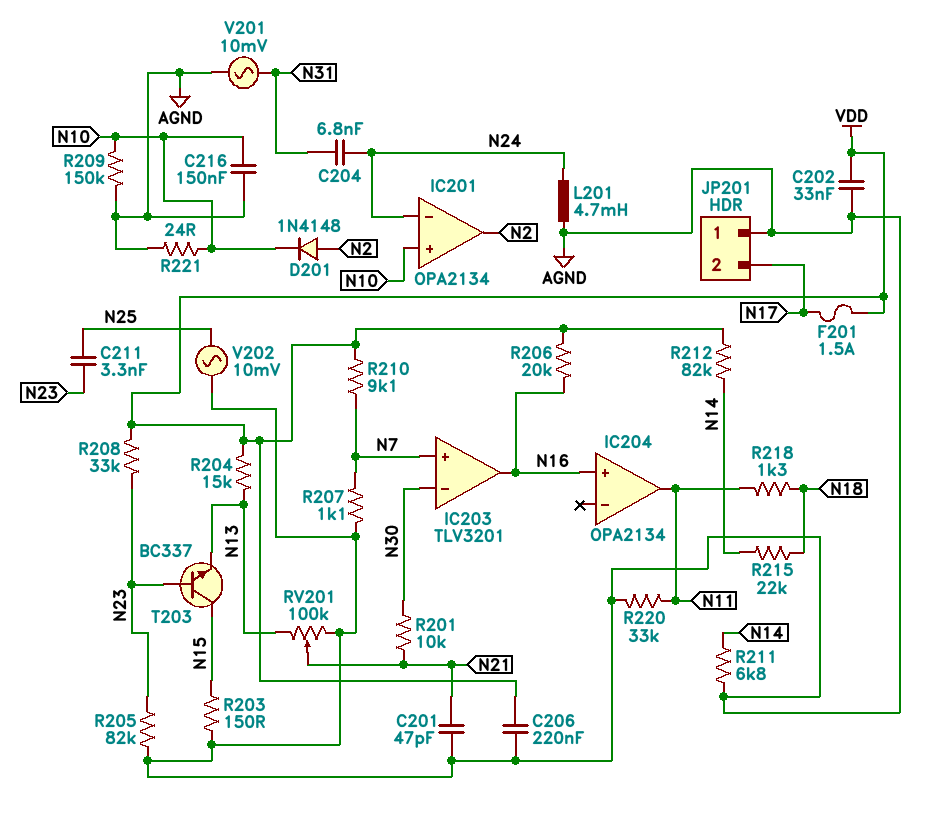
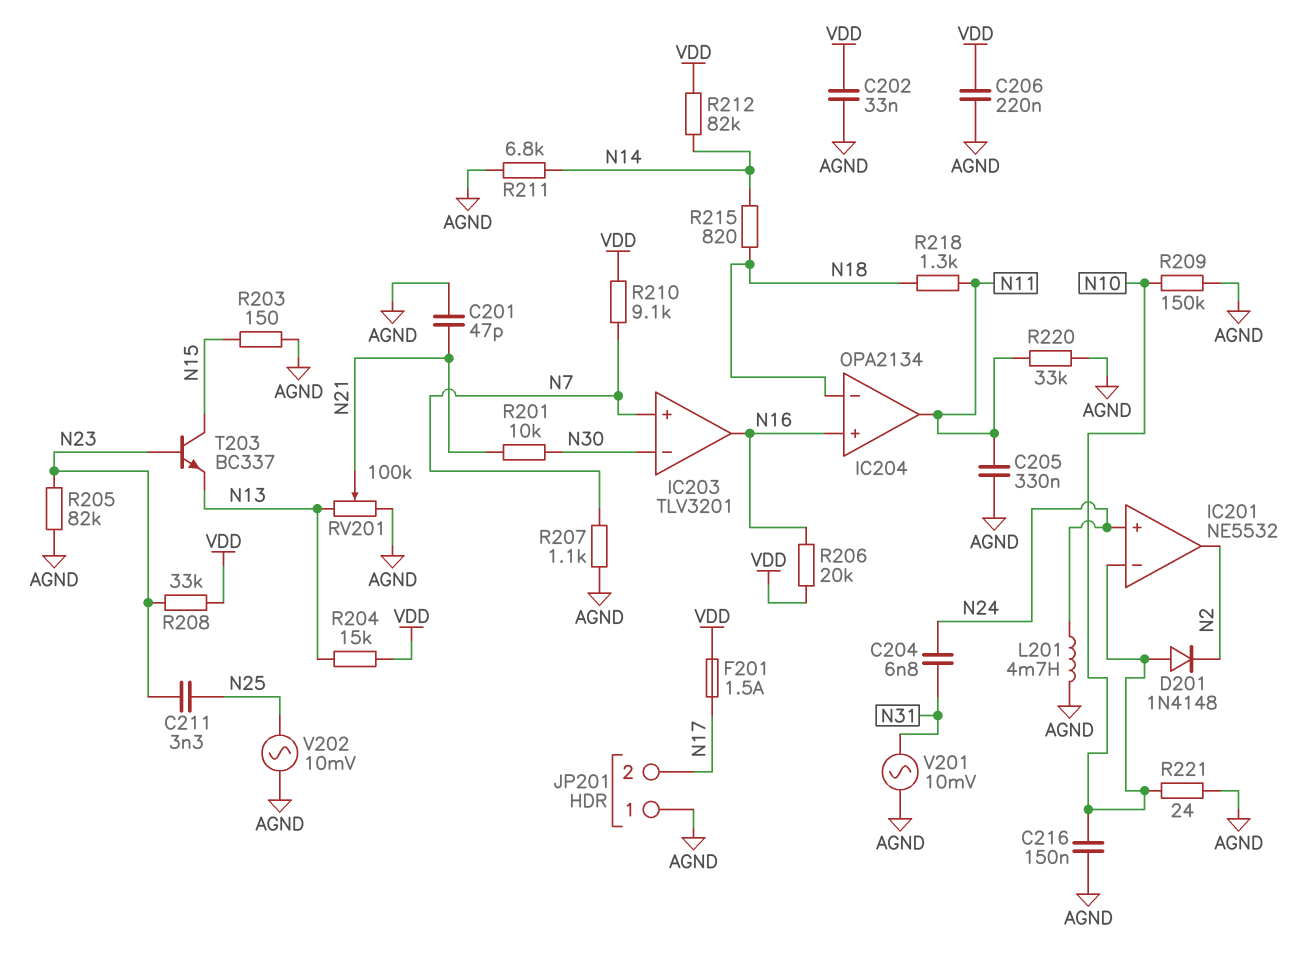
C205: none -> 330nF (AGND, N11)
D201: diode 1N4148 (A N2, K N10) -> diode 1N4148 (A N10, K N2)
IC201: OPA2134 -> NE5532
IC201 pin in+: N10 -> N24
IC201 pin in-: N24 -> N10
IC204 pin in-: none -> N18
R215: 22k (N14, N18) -> 820 (N14, N18)

